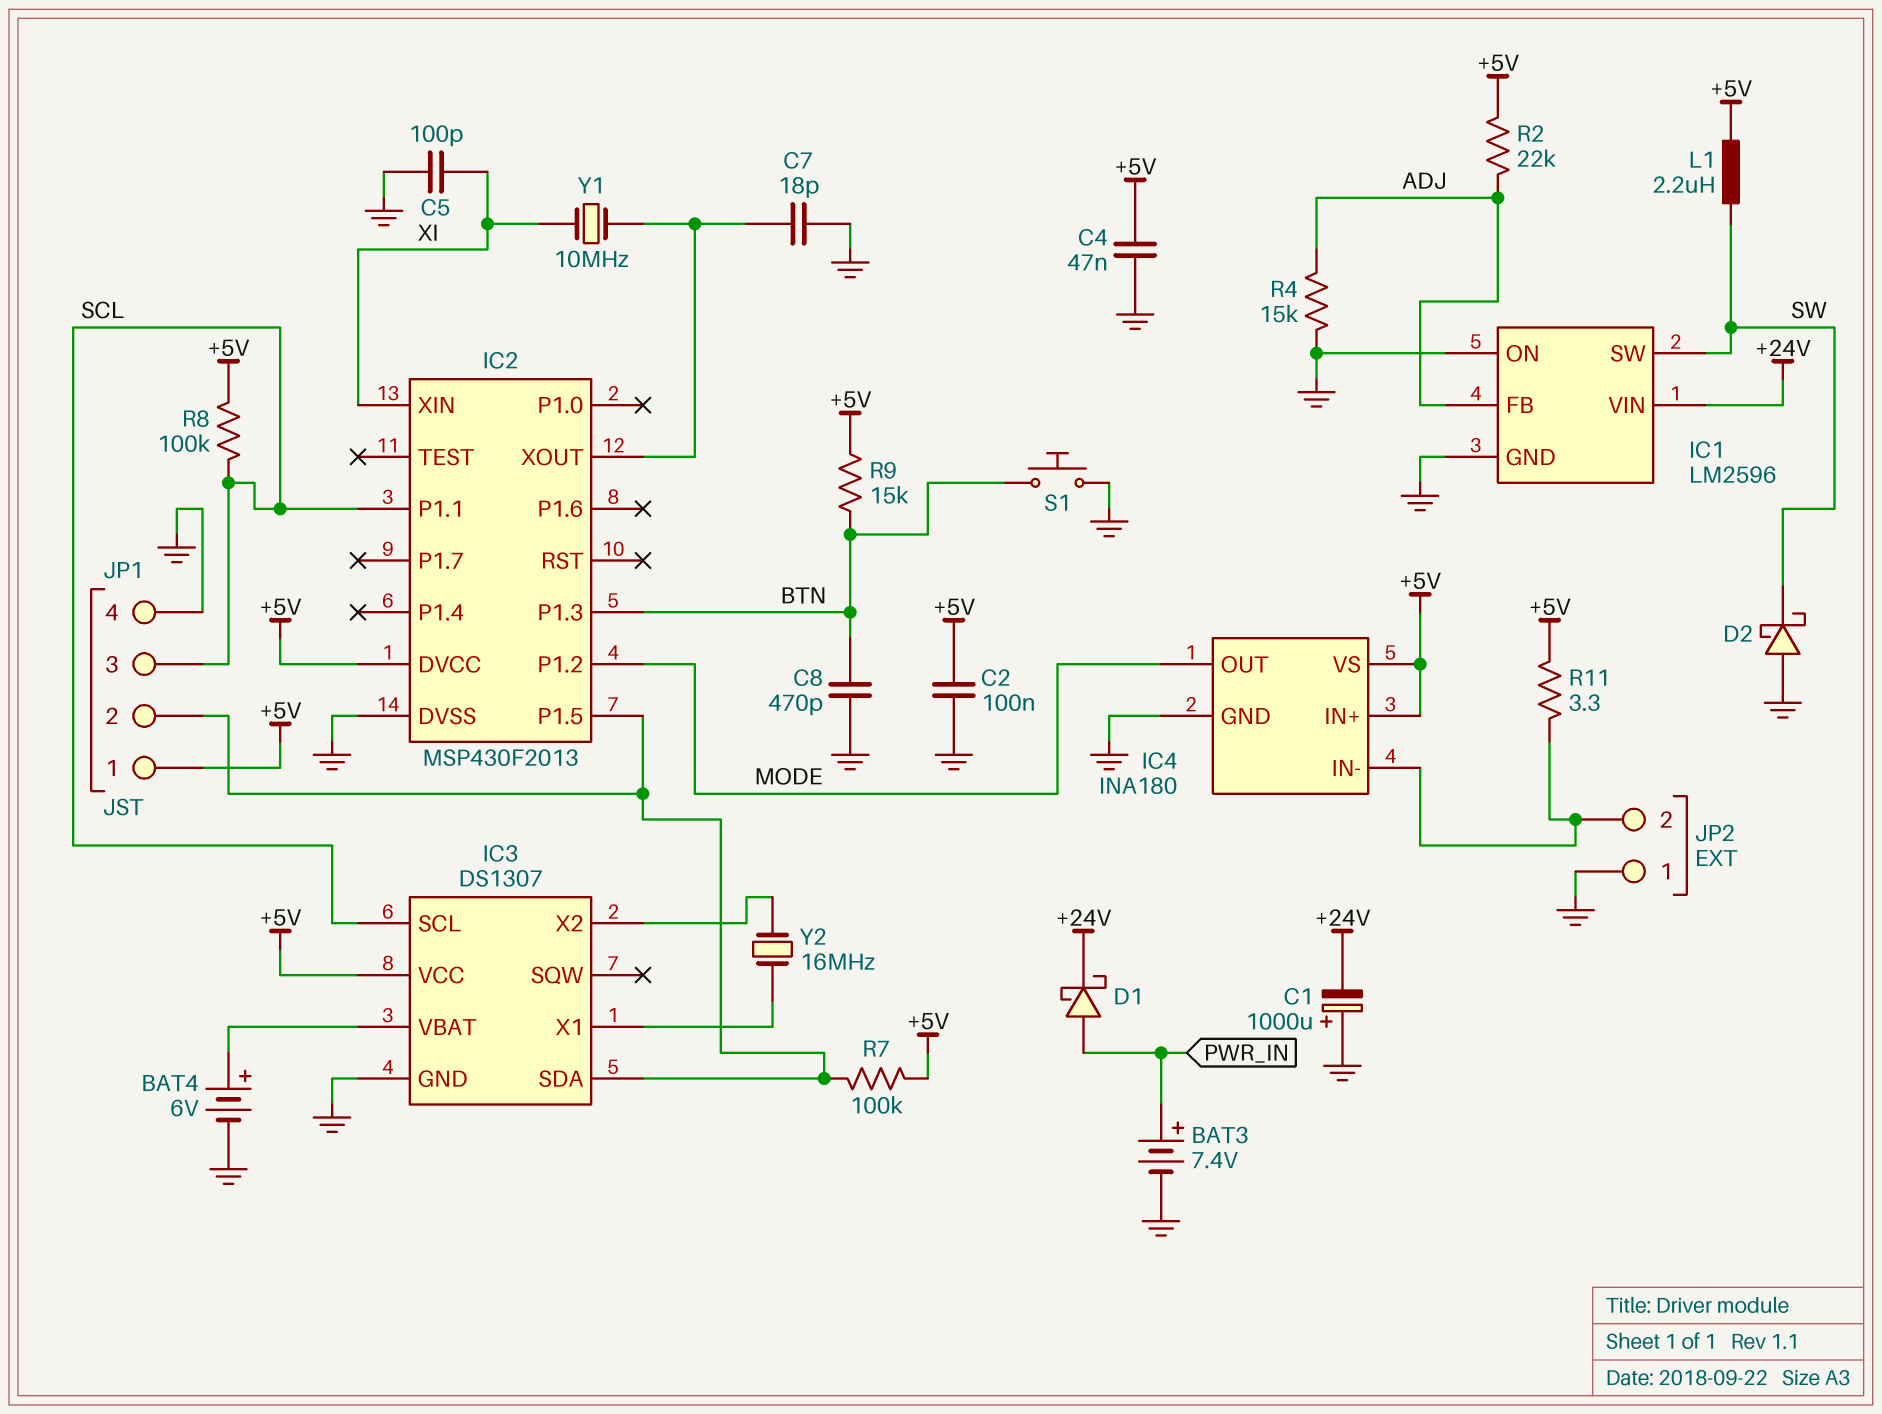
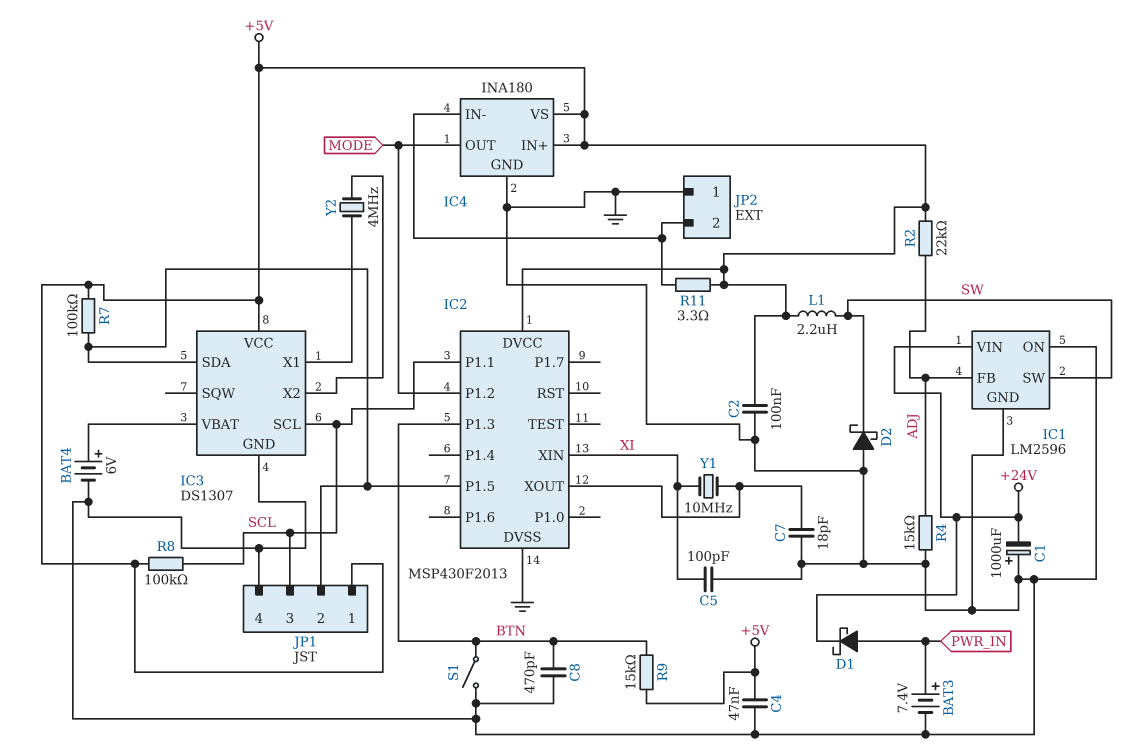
S1: button (BTN, GND) -> switch (BTN, GND)
Y2: 16MHz (IC3/X1, IC3/X2) -> 4MHz (IC3/X1, IC3/X2)

